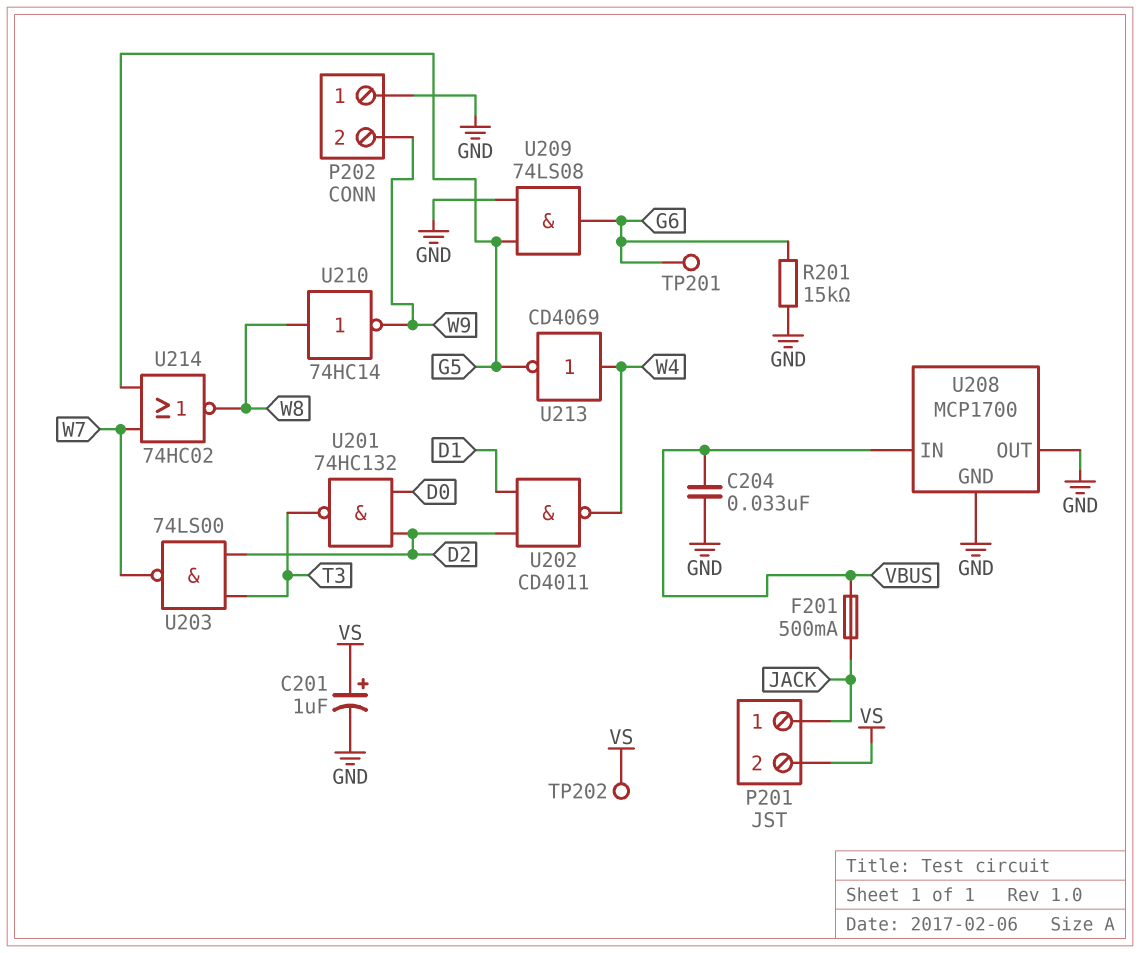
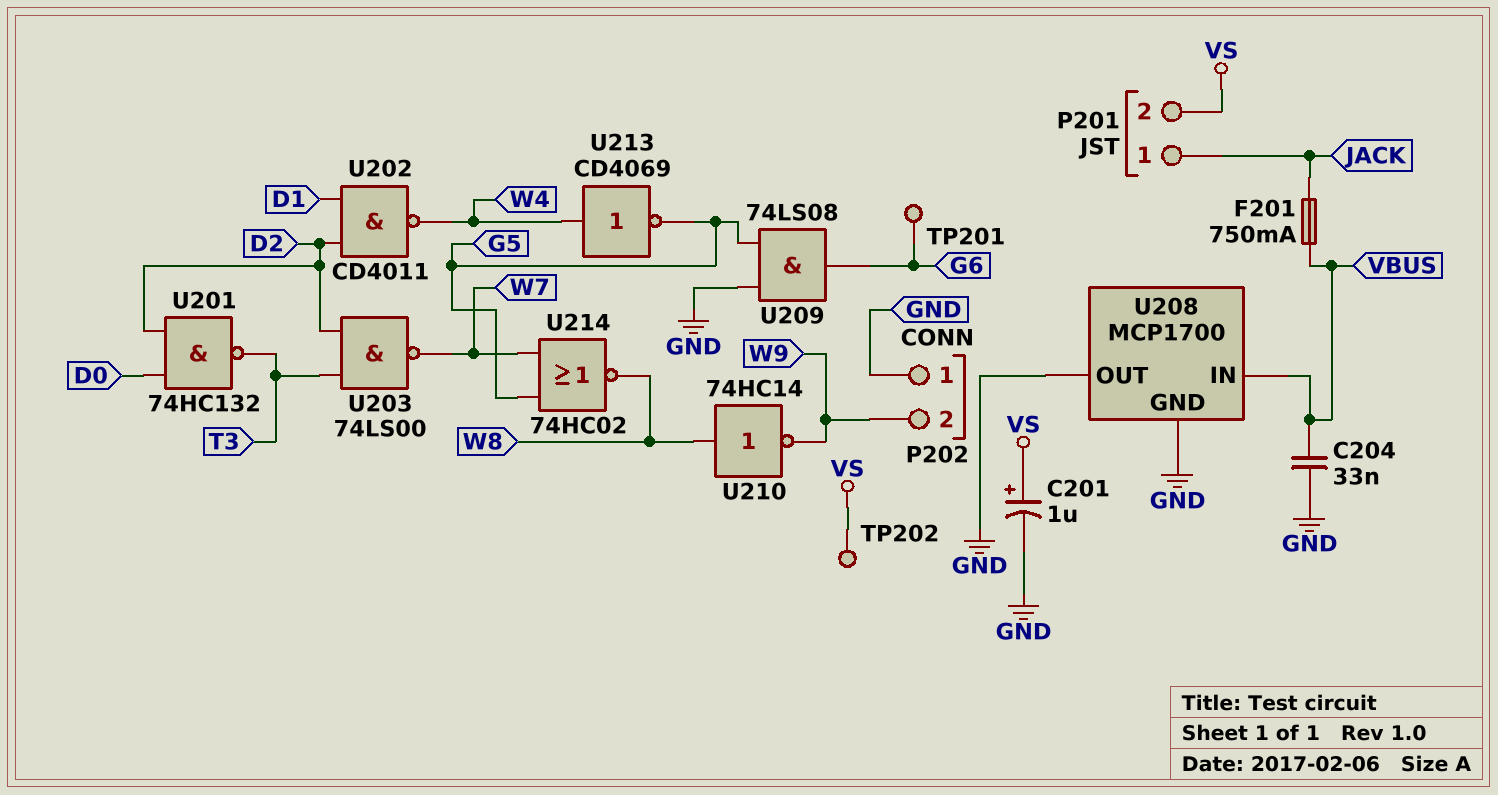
F201: 500mA (JACK, VBUS) -> 750mA (JACK, VBUS)
R201: 15k (G6, GND) -> none

